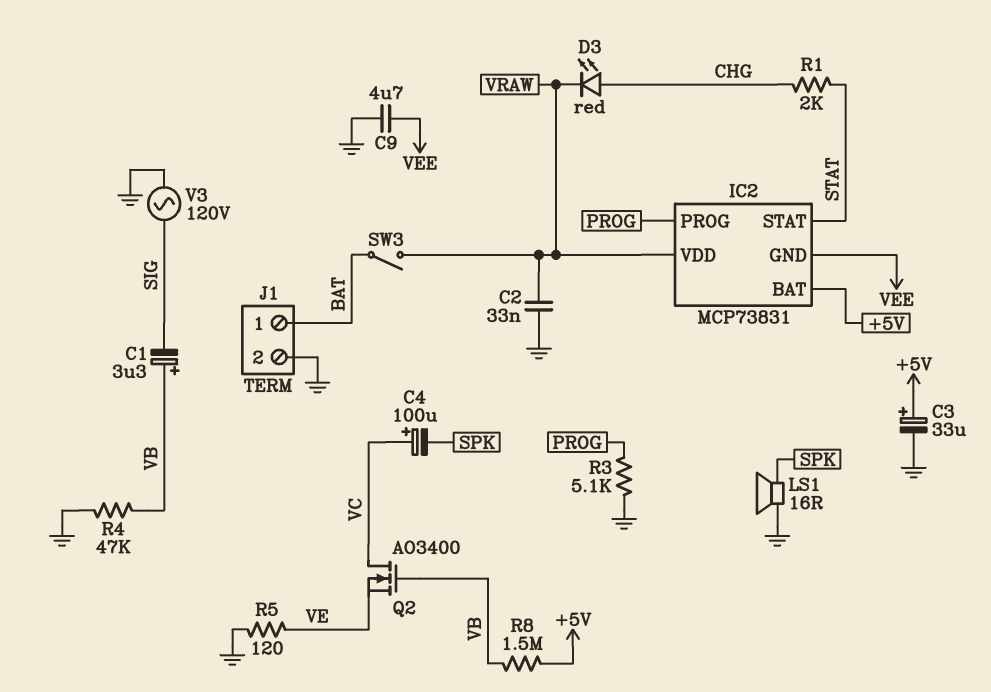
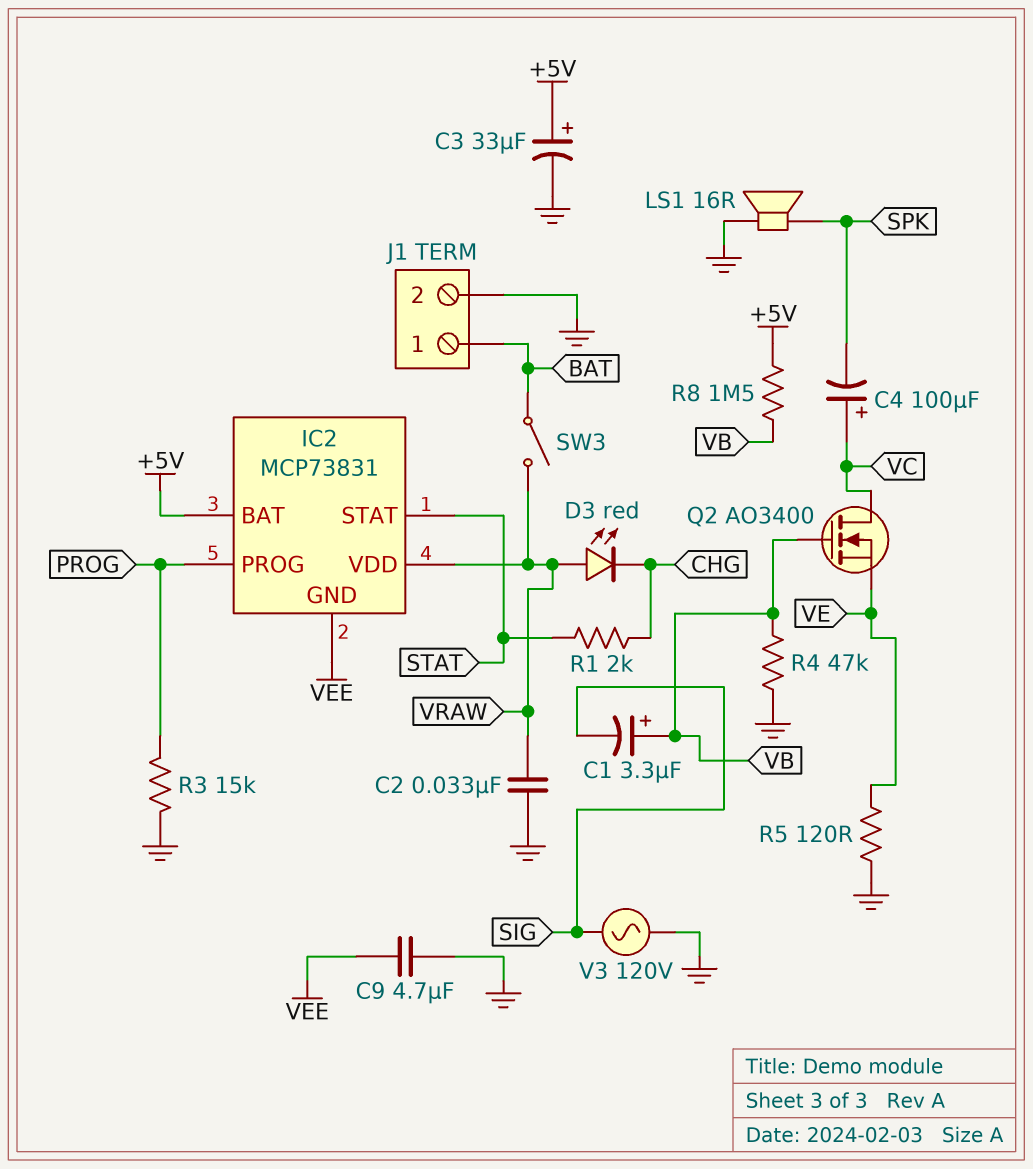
D3: LED red (A CHG, K VRAW) -> LED red (A VRAW, K CHG)
R3: 5.1k (GND, PROG) -> 15k (GND, PROG)

